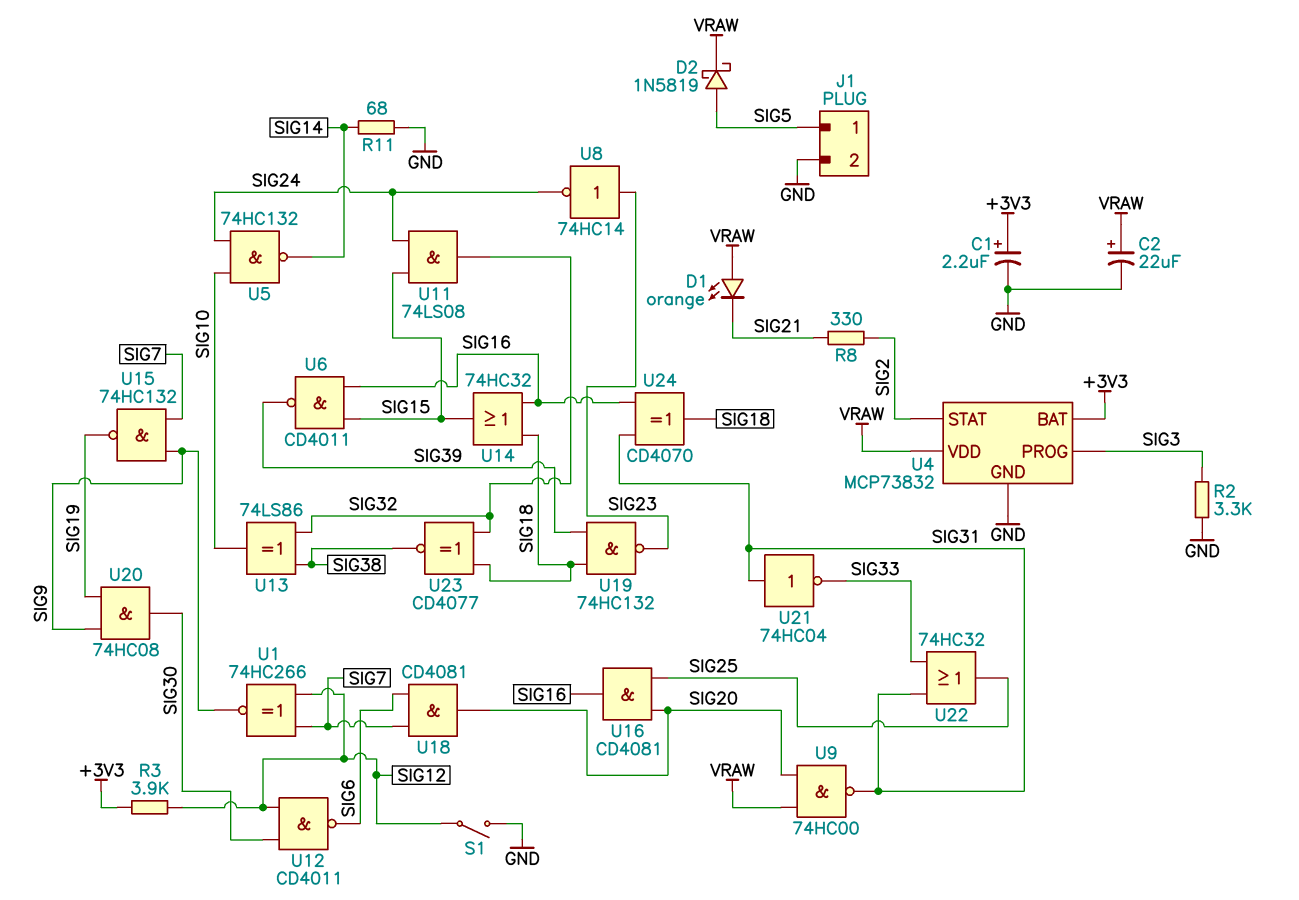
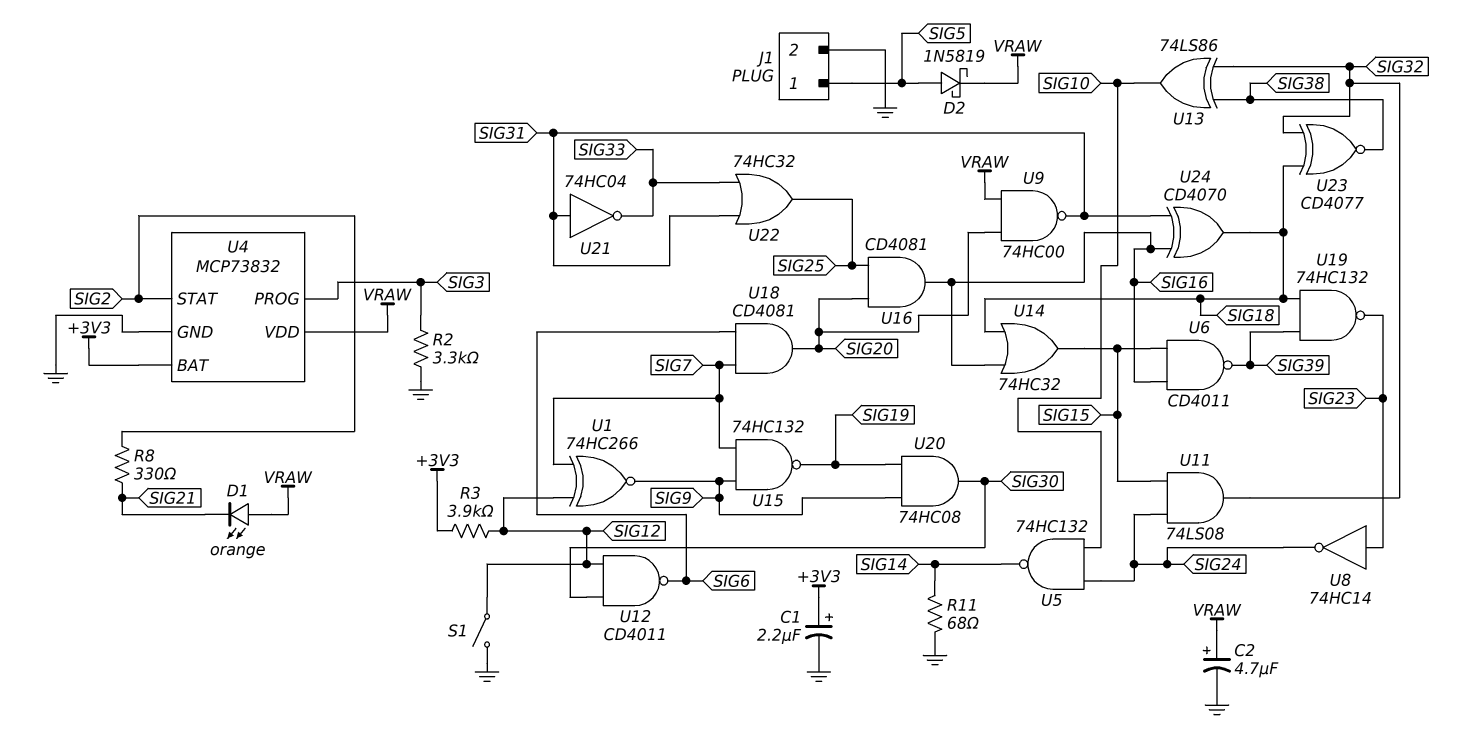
C2: 22uF (plus VRAW, minus GND) -> 4.7uF (plus VRAW, minus GND)

